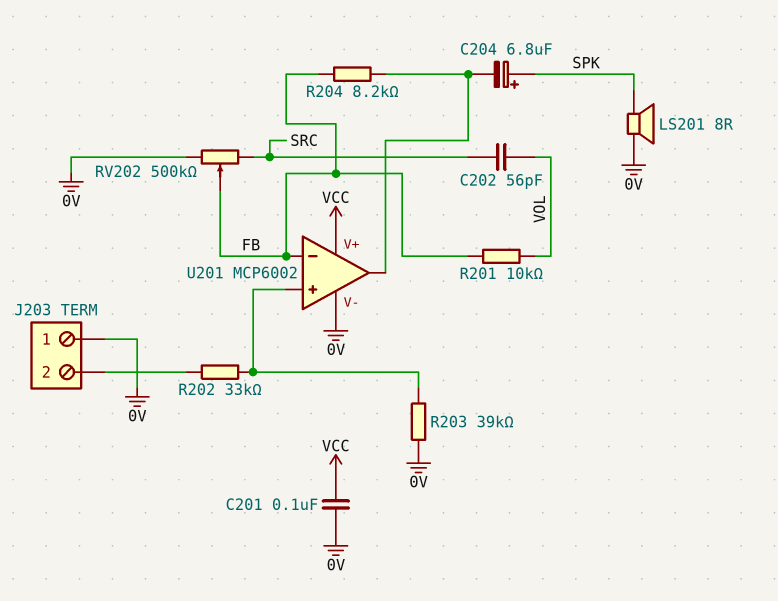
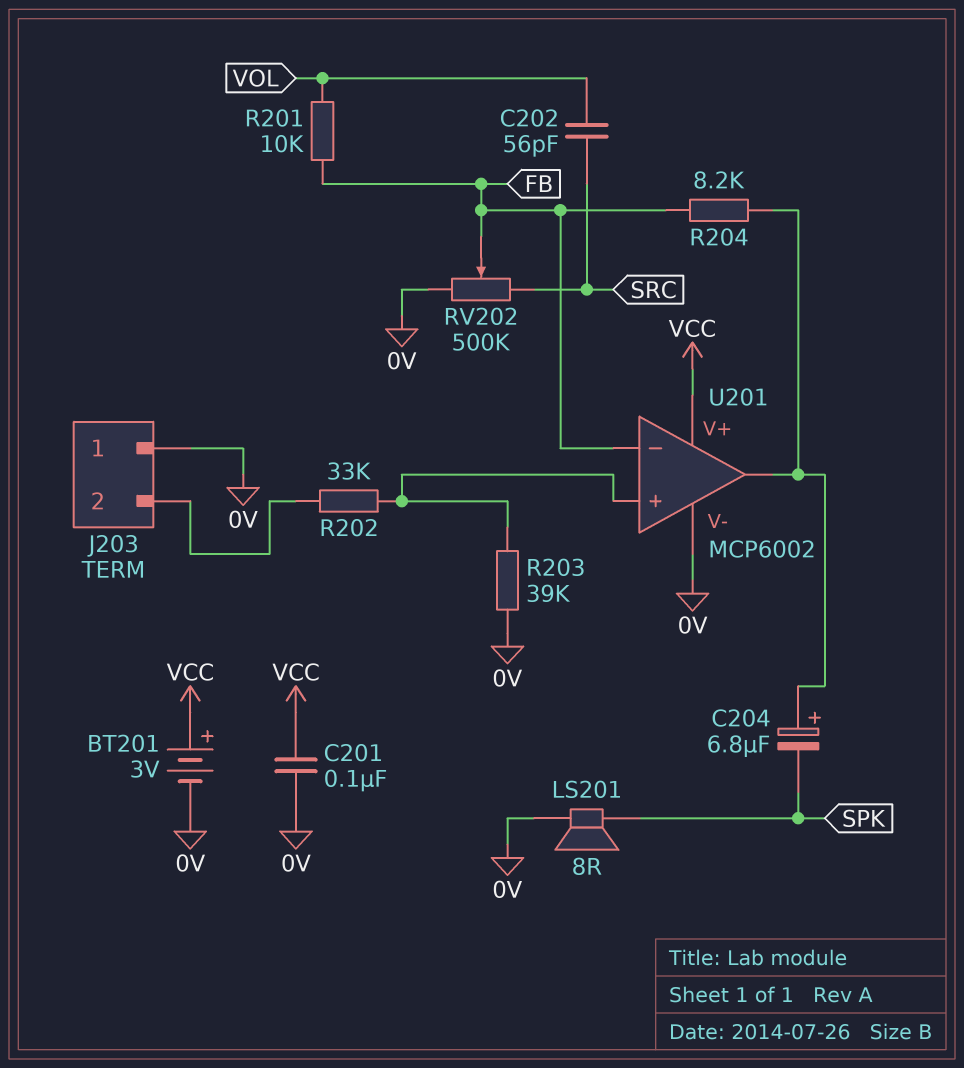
BT201: none -> 3V (plus VCC, minus 0V)
C204: 6.8uF (plus SPK, minus U201/out) -> 6.8uF (plus U201/out, minus SPK)

